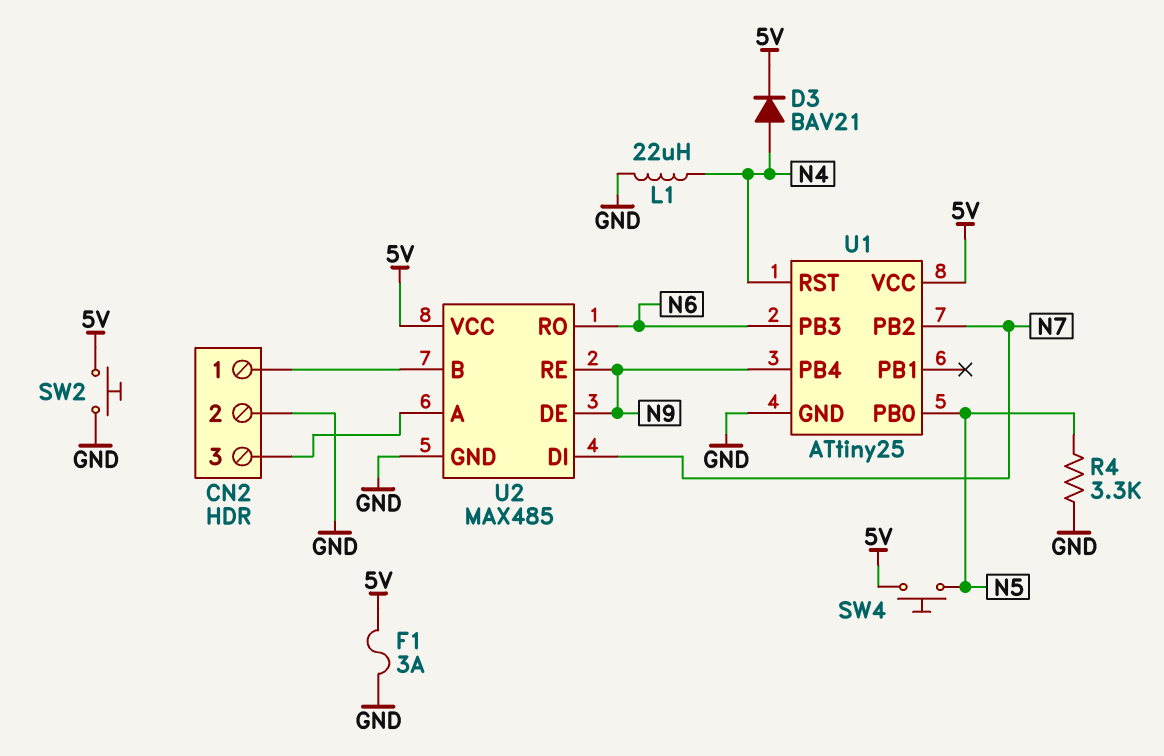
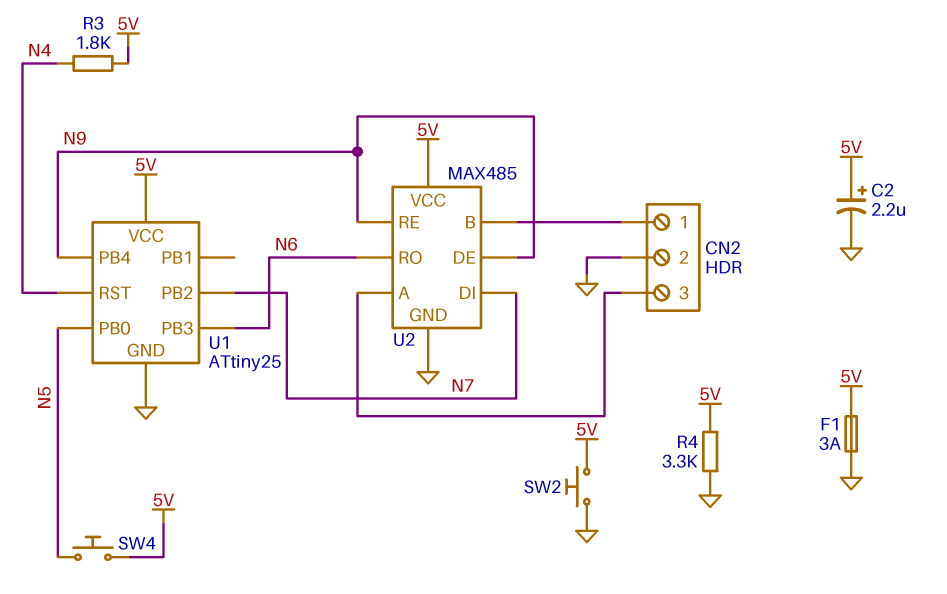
C2: none -> 2.2uF (plus 5V, minus GND)
D3: diode BAV21 (A N4, K 5V) -> none
L1: 22uH (GND, N4) -> none
R3: none -> 1.8k (5V, N4)
R4: 3.3k (GND, N5) -> 3.3k (5V, GND)

